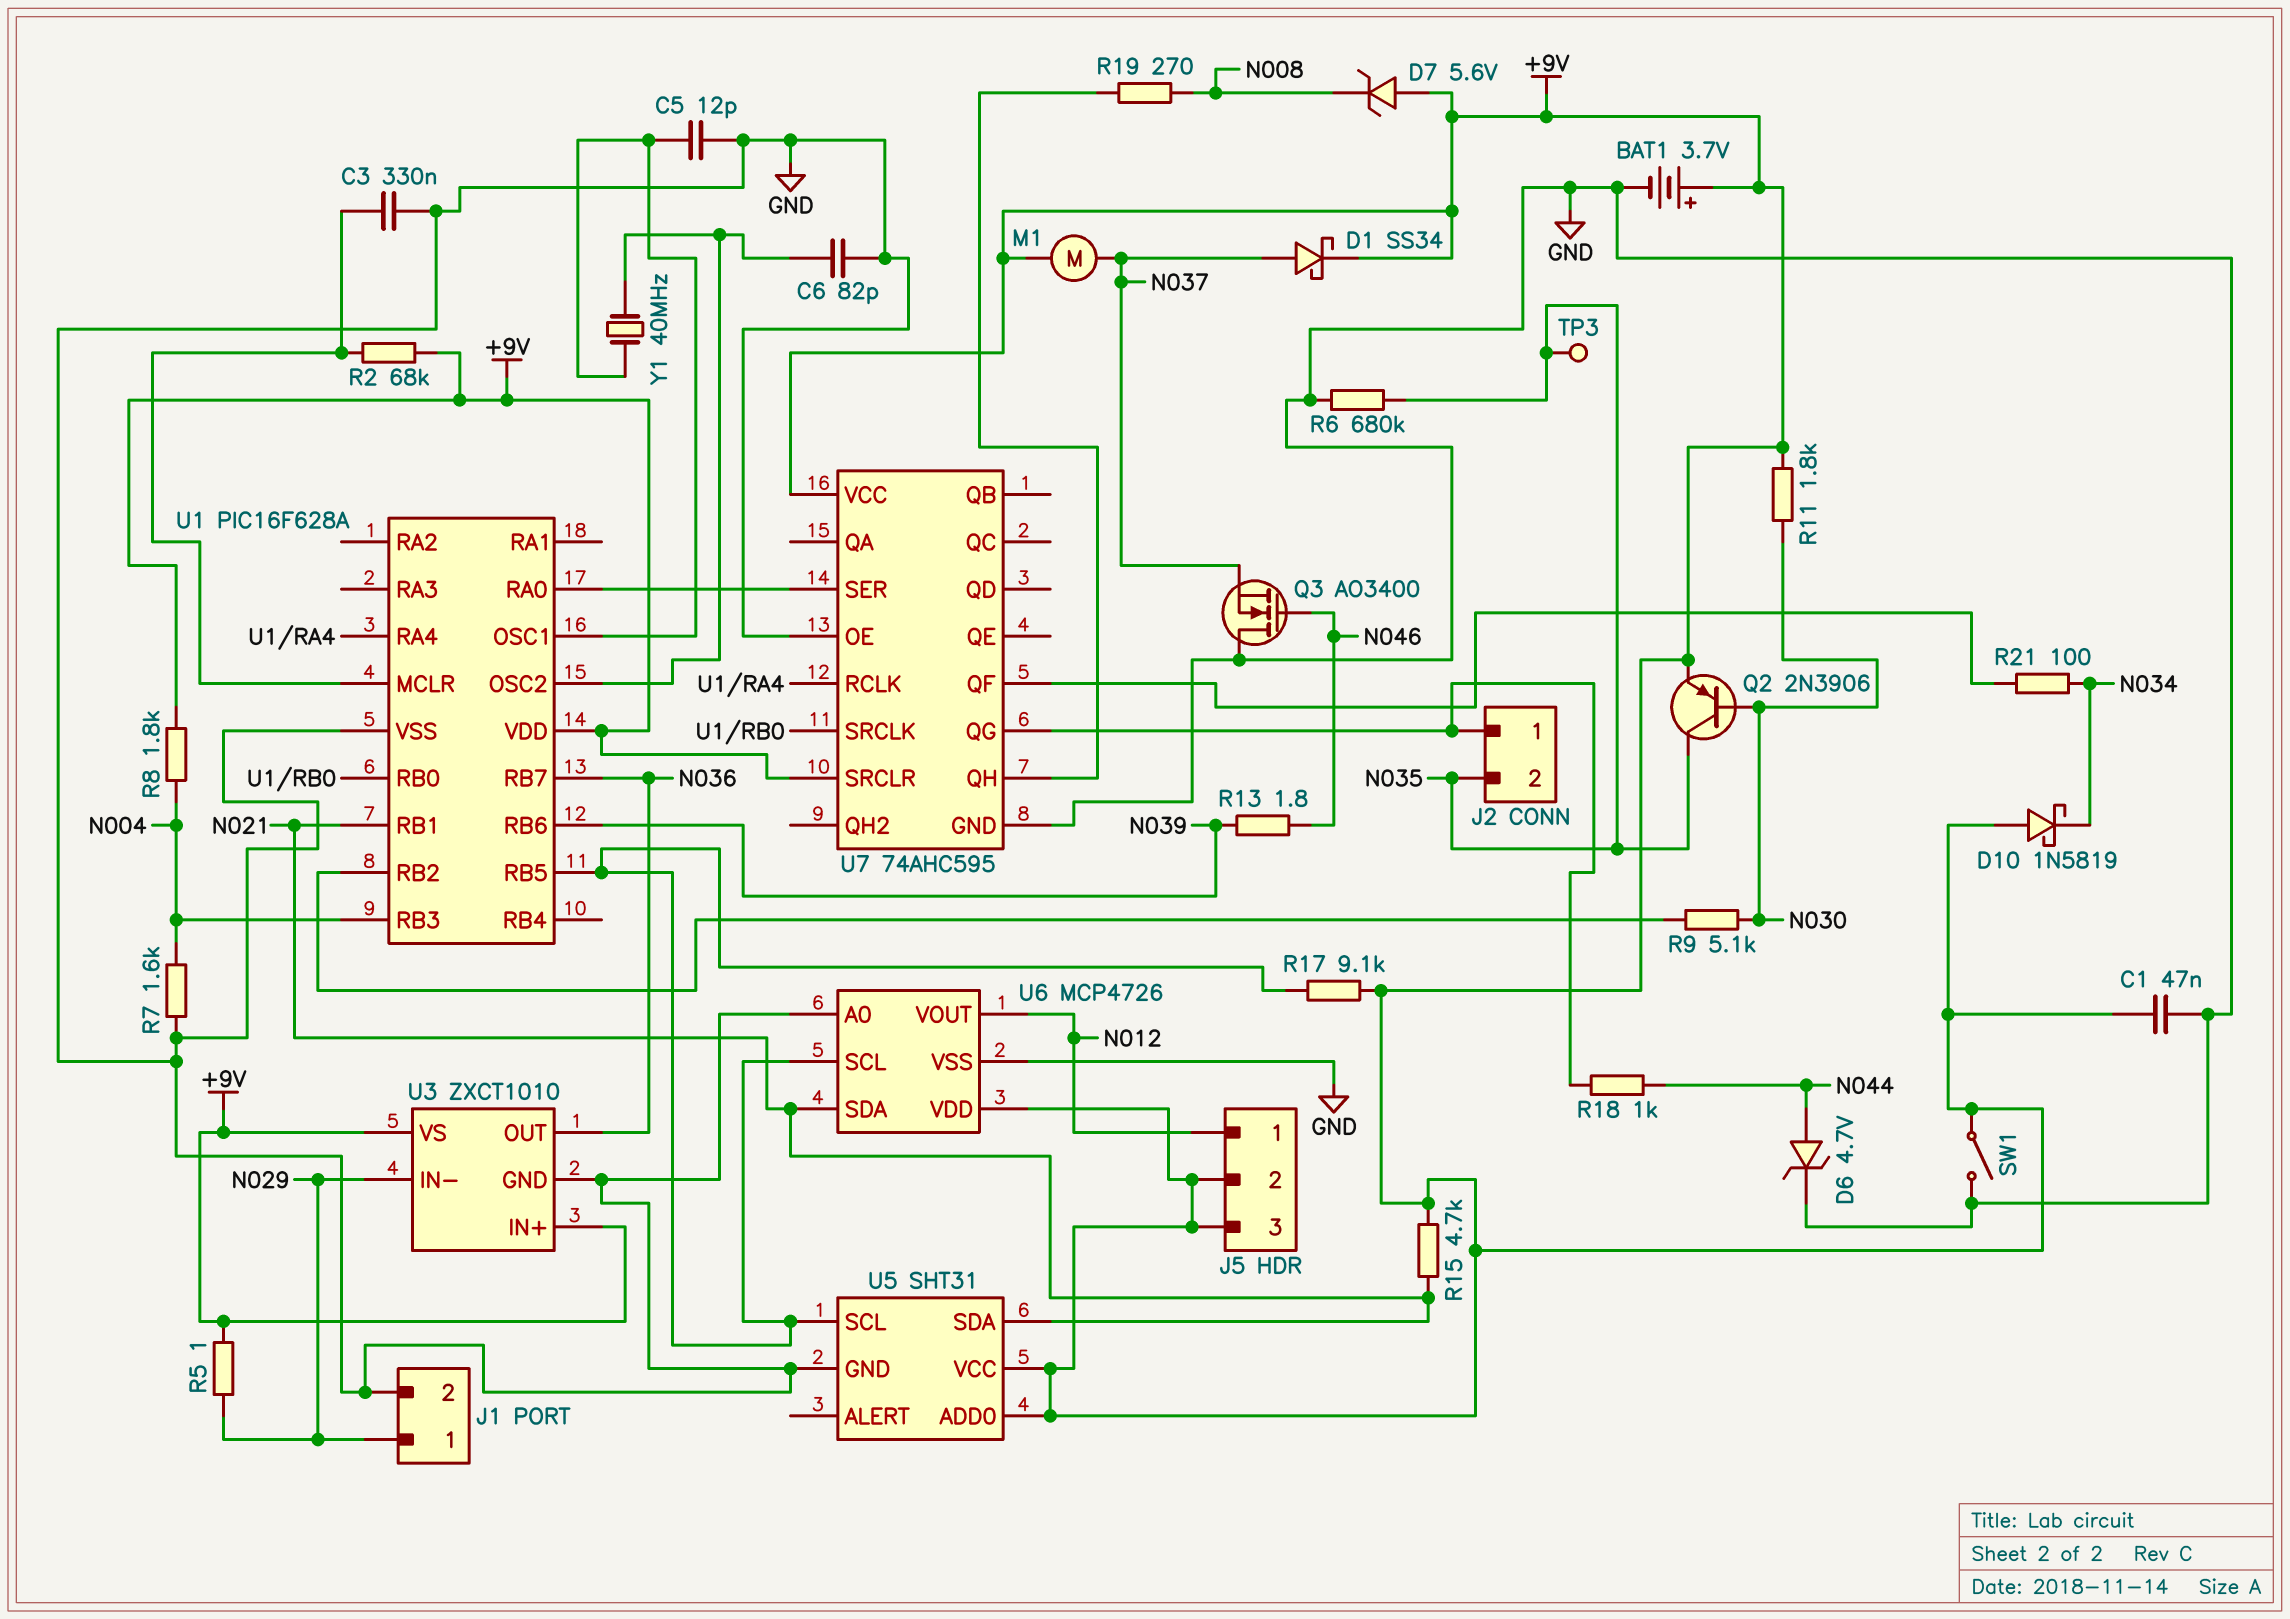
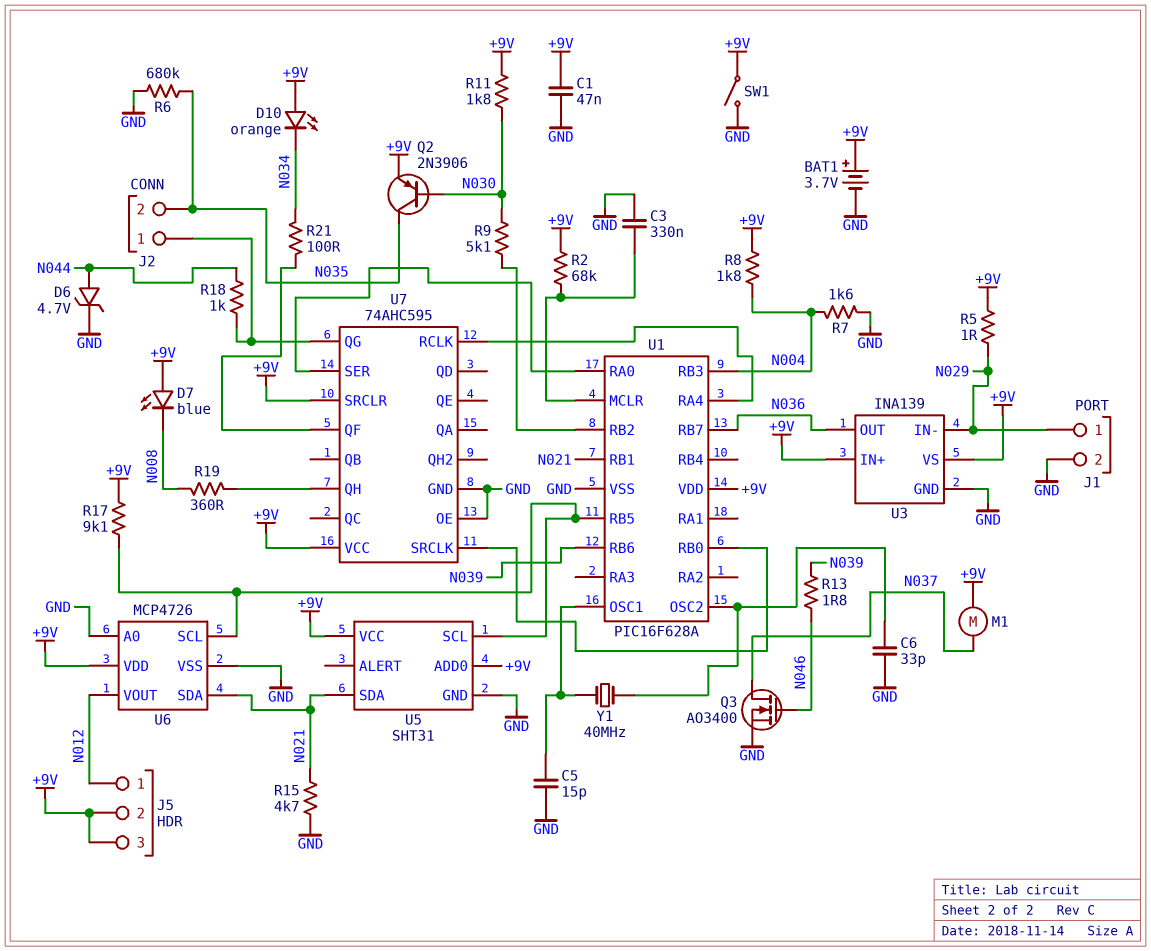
C5: 12pF (GND, U1/OSC1) -> 15pF (GND, U1/OSC1)
C6: 82pF (GND, U1/OSC2) -> 33pF (GND, U1/OSC2)
D1: schottky SS34 (A N037, K +9V) -> none
D7: zener 5.6V (A +9V, K N008) -> LED blue (A +9V, K N008)
D10: schottky 1N5819 (A +9V, K N034) -> LED orange (A +9V, K N034)
Q3: NMOS AO3400 (G N046, D GND, S N037) -> NMOS AO3400 (G N046, D N037, S GND)
R15: 4.7k (+9V, N021) -> 4.7k (GND, N021)
R19: 270 (N008, U7/QH) -> 360 (N008, U7/QH)
TP3: test point (N035) -> none
U3: ZXCT1010 -> INA139

